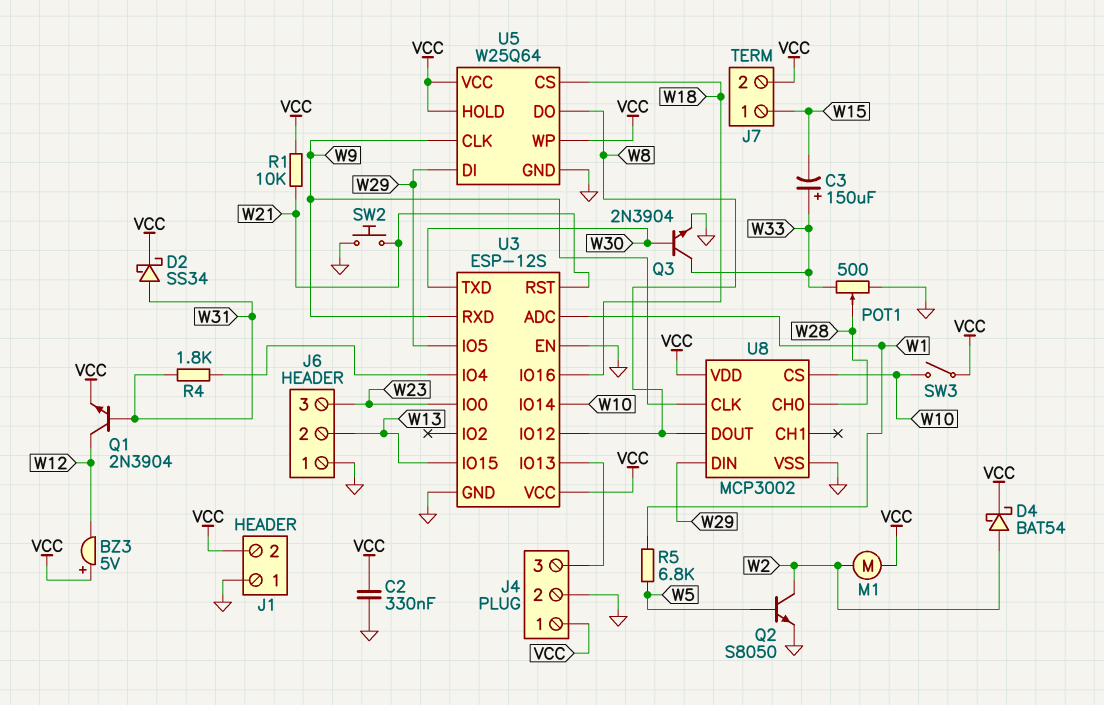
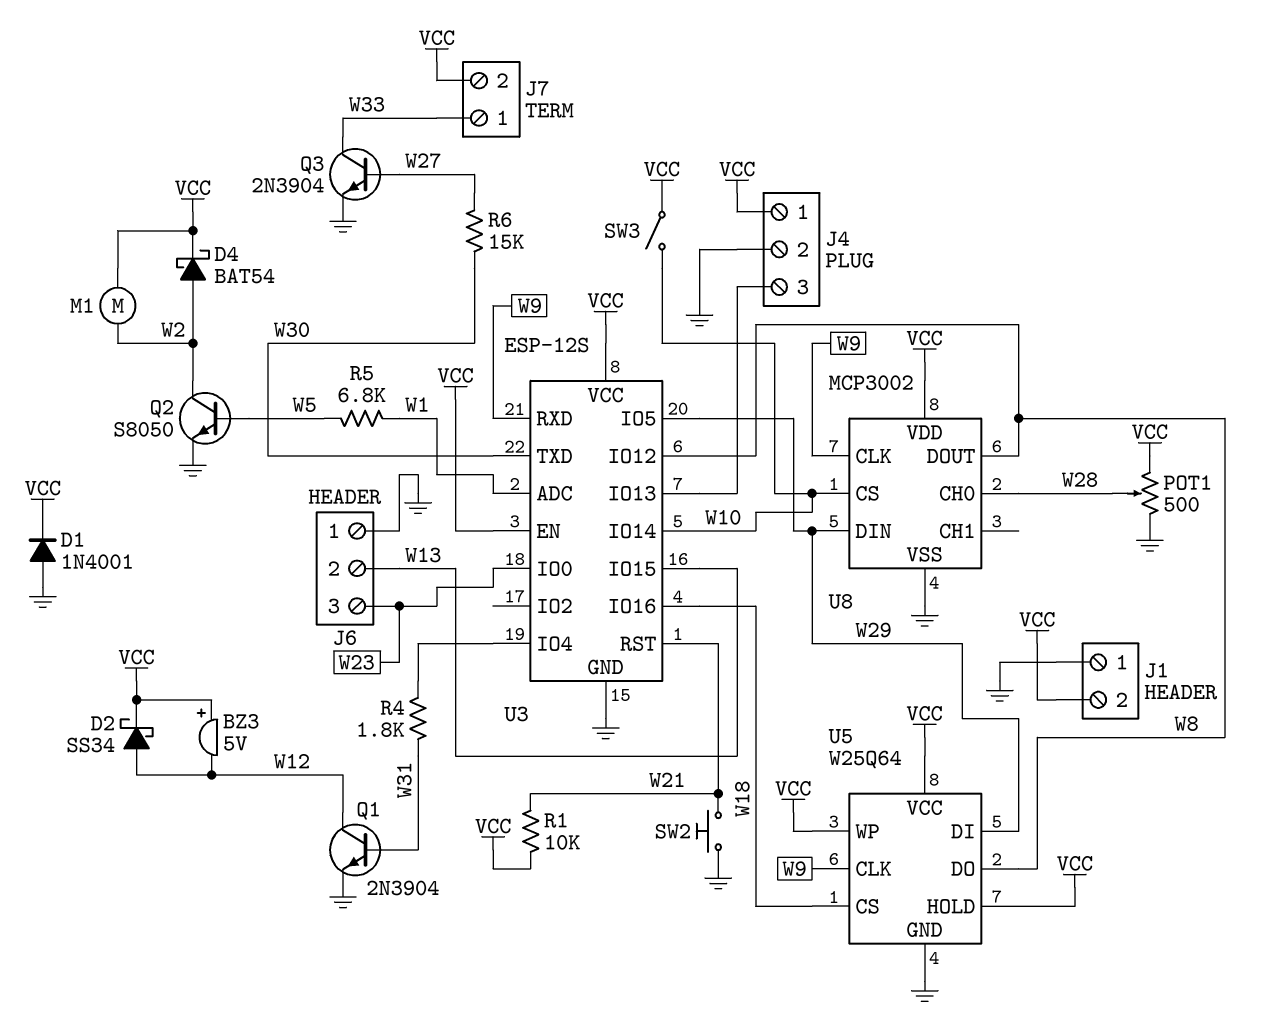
C2: 330nF (GND, VCC) -> none
C3: 150uF (plus W33, minus W15) -> none
D1: none -> diode 1N4001 (A GND, K VCC)
D2: schottky SS34 (A W31, K VCC) -> schottky SS34 (A W12, K VCC)
J7 pin 1: W15 -> W33
POT1: 500 (GND, W33, wiper W28) -> 500 (GND, VCC, wiper W28)
Q1: NPN 2N3904 (B W31, C W12, E VCC) -> NPN 2N3904 (B W31, C W12, E GND)
Q3: NPN 2N3904 (B W30, C W33, E GND) -> NPN 2N3904 (B W27, C W33, E GND)
R6: none -> 15k (W27, W30)
U3 pin EN: GND -> VCC

